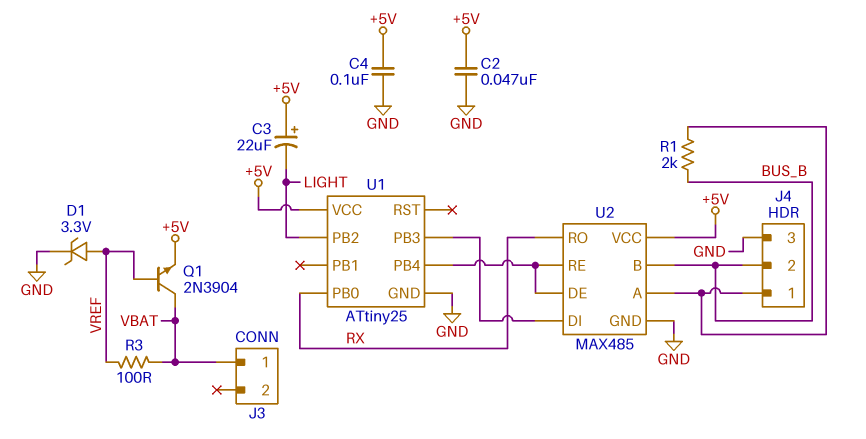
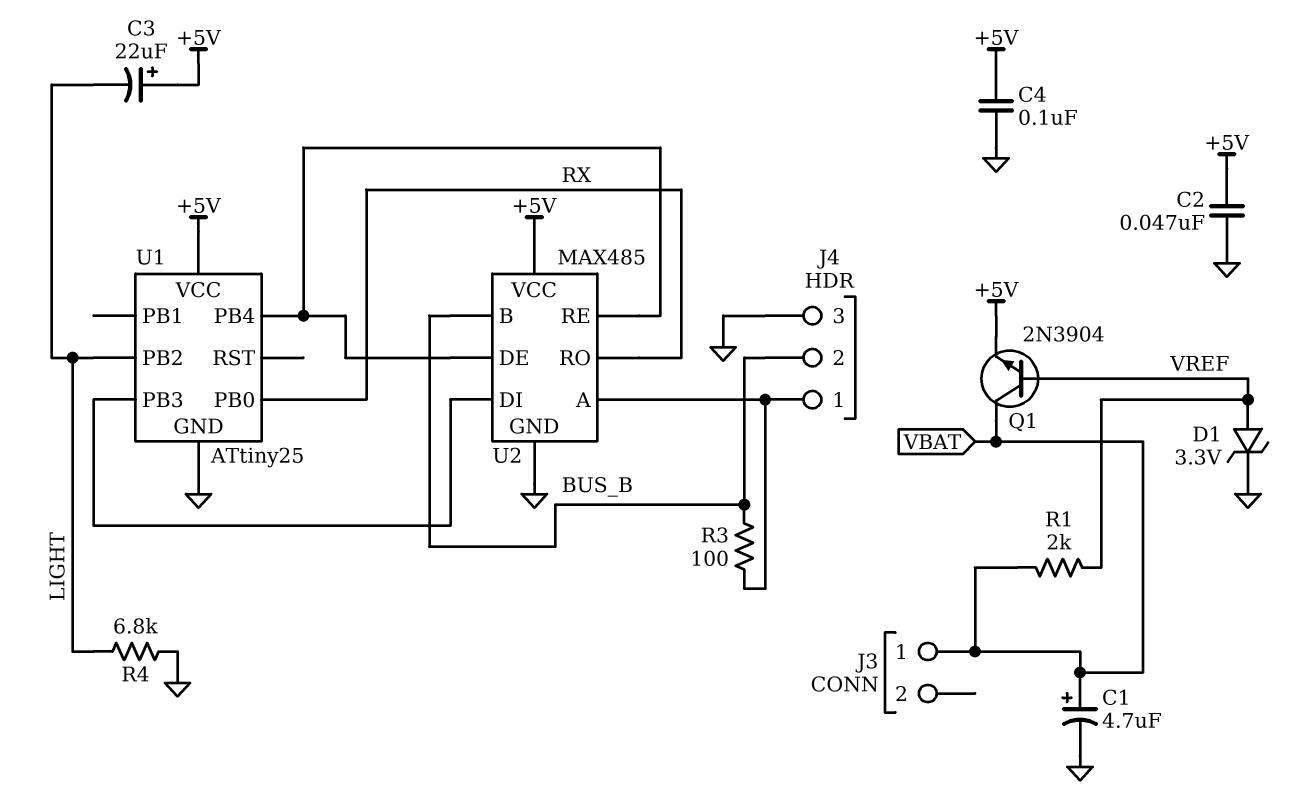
C1: none -> 4.7uF (plus VBAT, minus GND)
R1: 2k (BUS_B, J4/1) -> 2k (VBAT, VREF)
R3: 100 (VBAT, VREF) -> 100 (BUS_B, J4/1)
R4: none -> 6.8k (GND, LIGHT)

